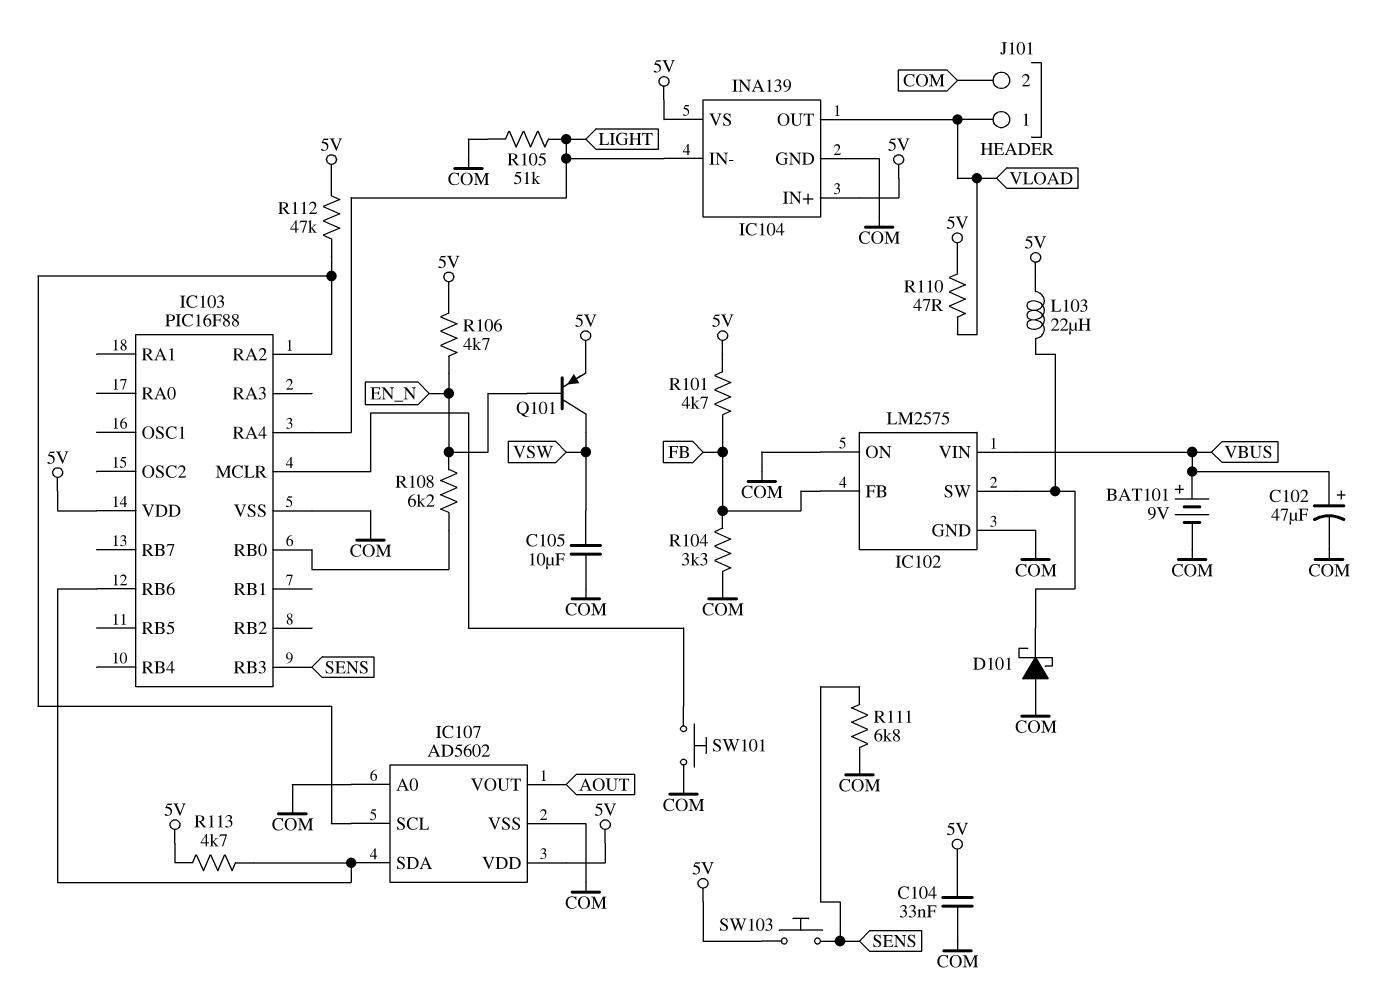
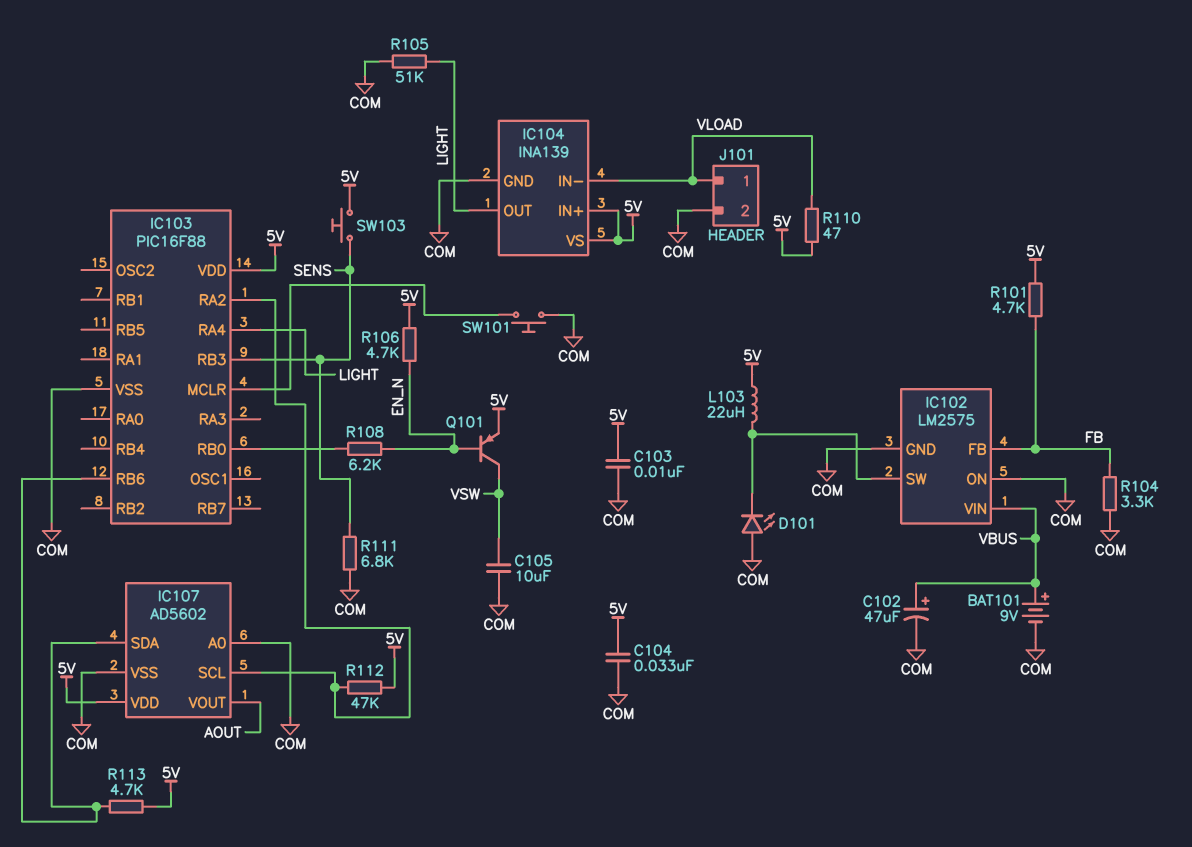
C103: none -> 10nF (5V, COM)
D101: schottky (A COM, K IC102/SW) -> LED (A COM, K IC102/SW)
IC104 pin IN-: LIGHT -> VLOAD
IC104 pin OUT: VLOAD -> LIGHT

